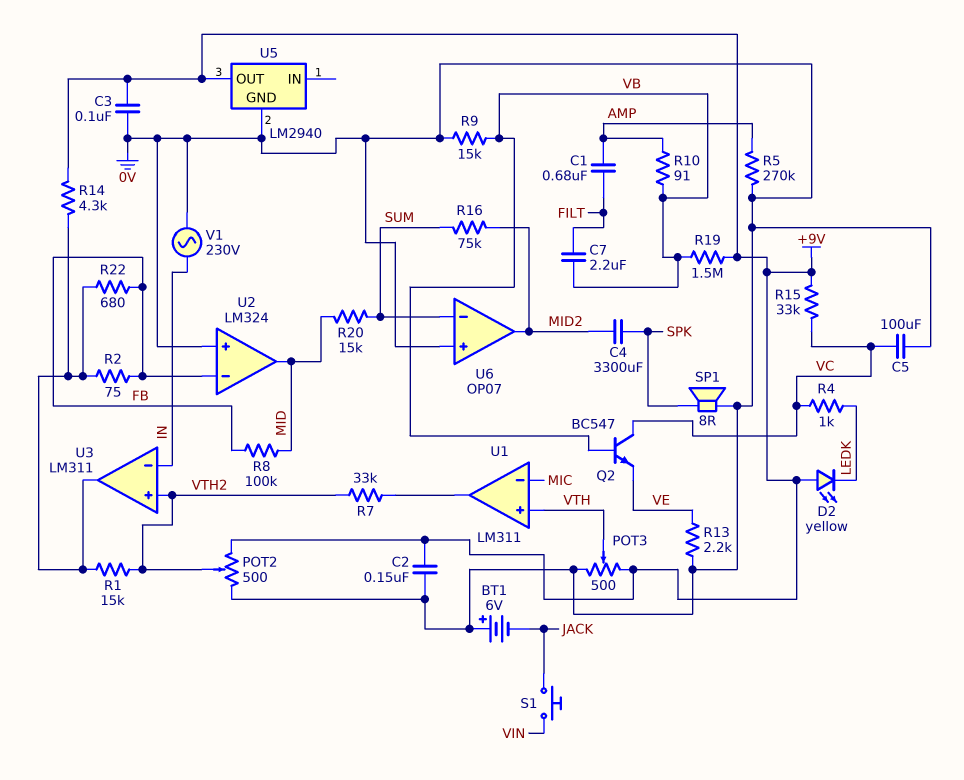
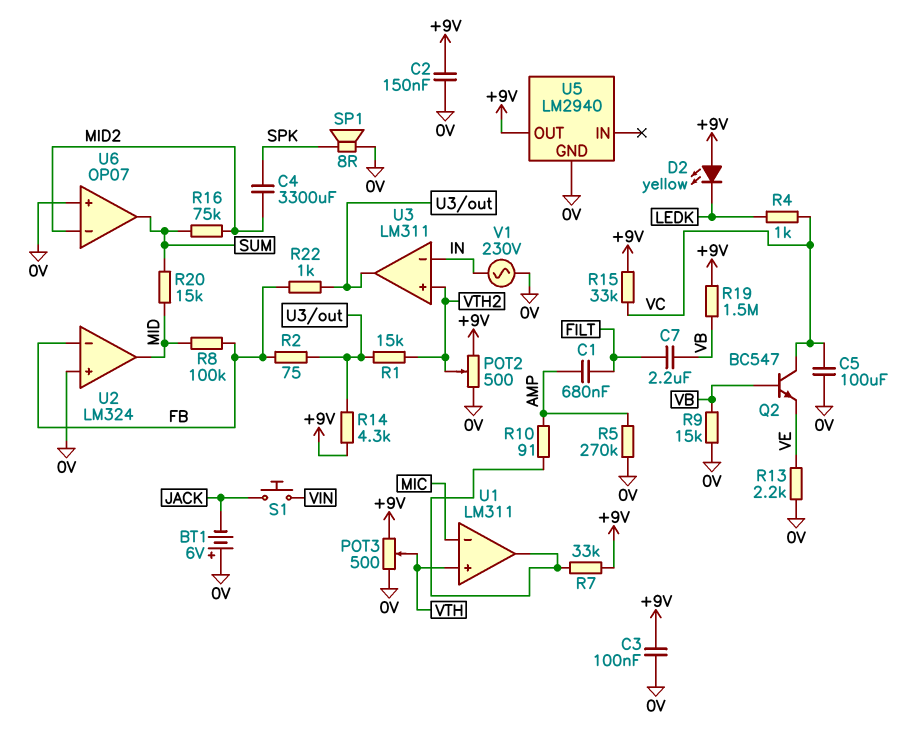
R7: 33k (U1/out, VTH2) -> 33k (+9V, U1/out)
R10: 91 (AMP, VB) -> 91 (AMP, U1/out)
R22: 680 (FB, U3/out) -> 1k (FB, U3/out)
U6 pin in-: SUM -> MID2
U6 pin out: MID2 -> SUM

